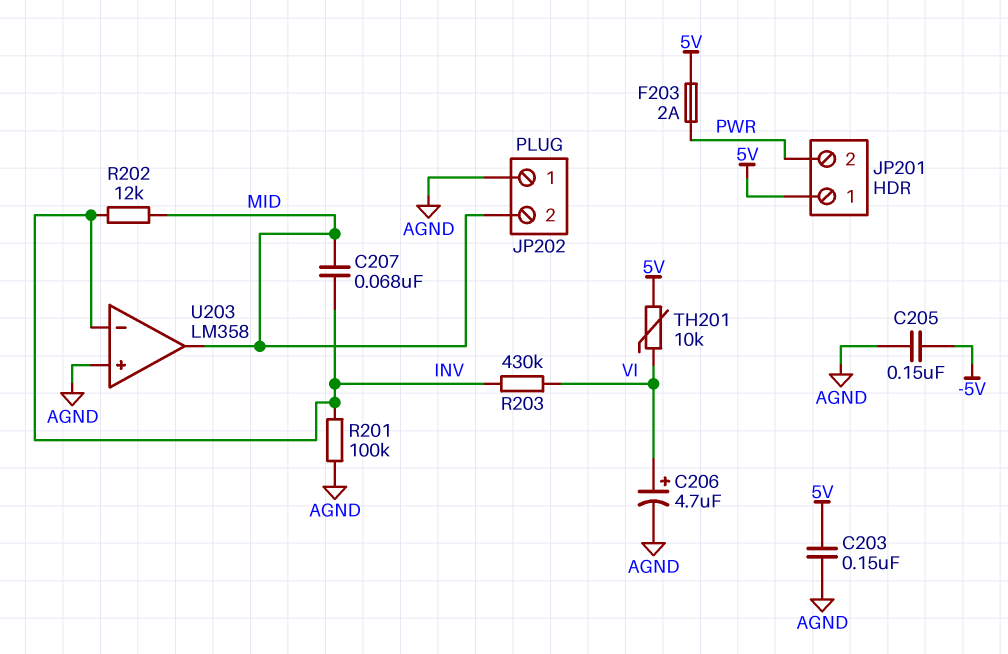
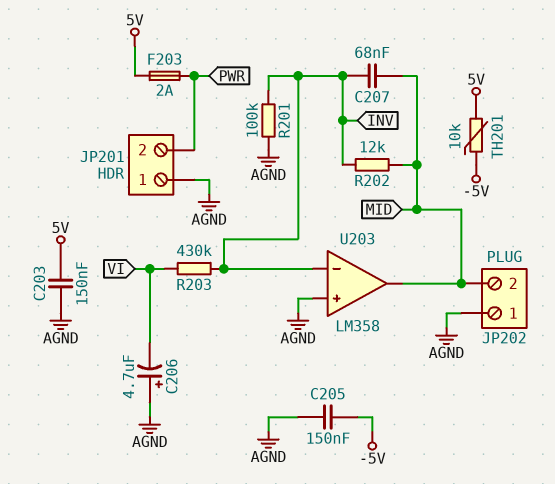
C206: 4.7uF (plus VI, minus AGND) -> 4.7uF (plus AGND, minus VI)
JP201 pin 1: 5V -> AGND
TH201: 10k (5V, VI) -> 10k (-5V, 5V)

